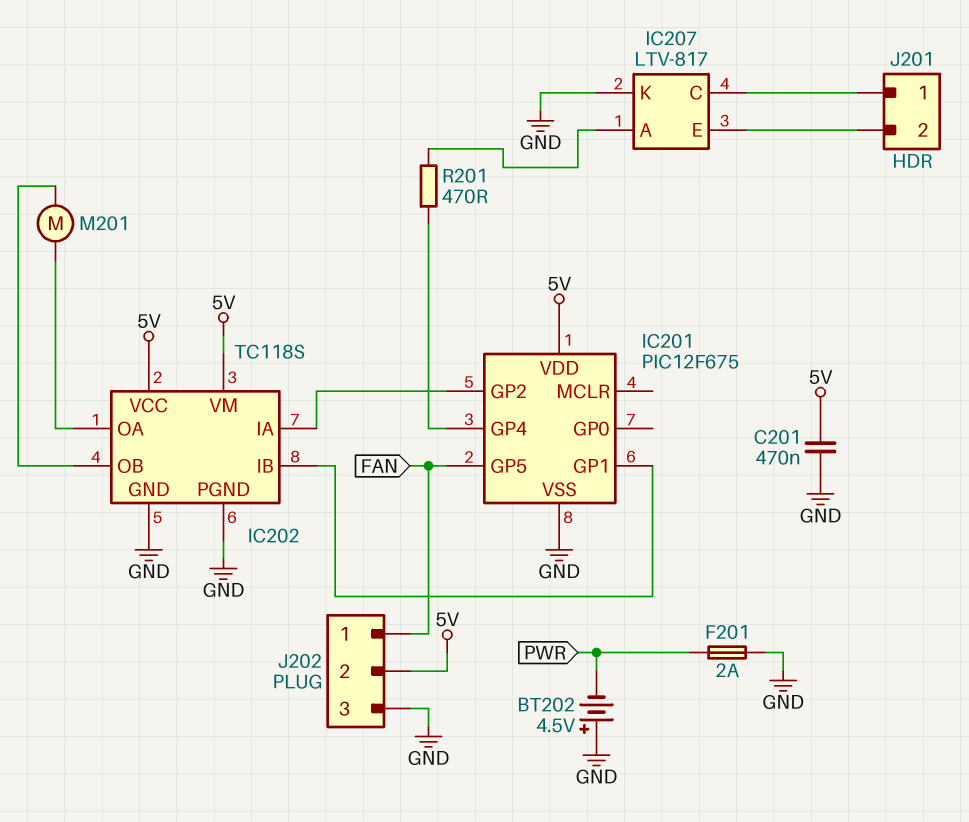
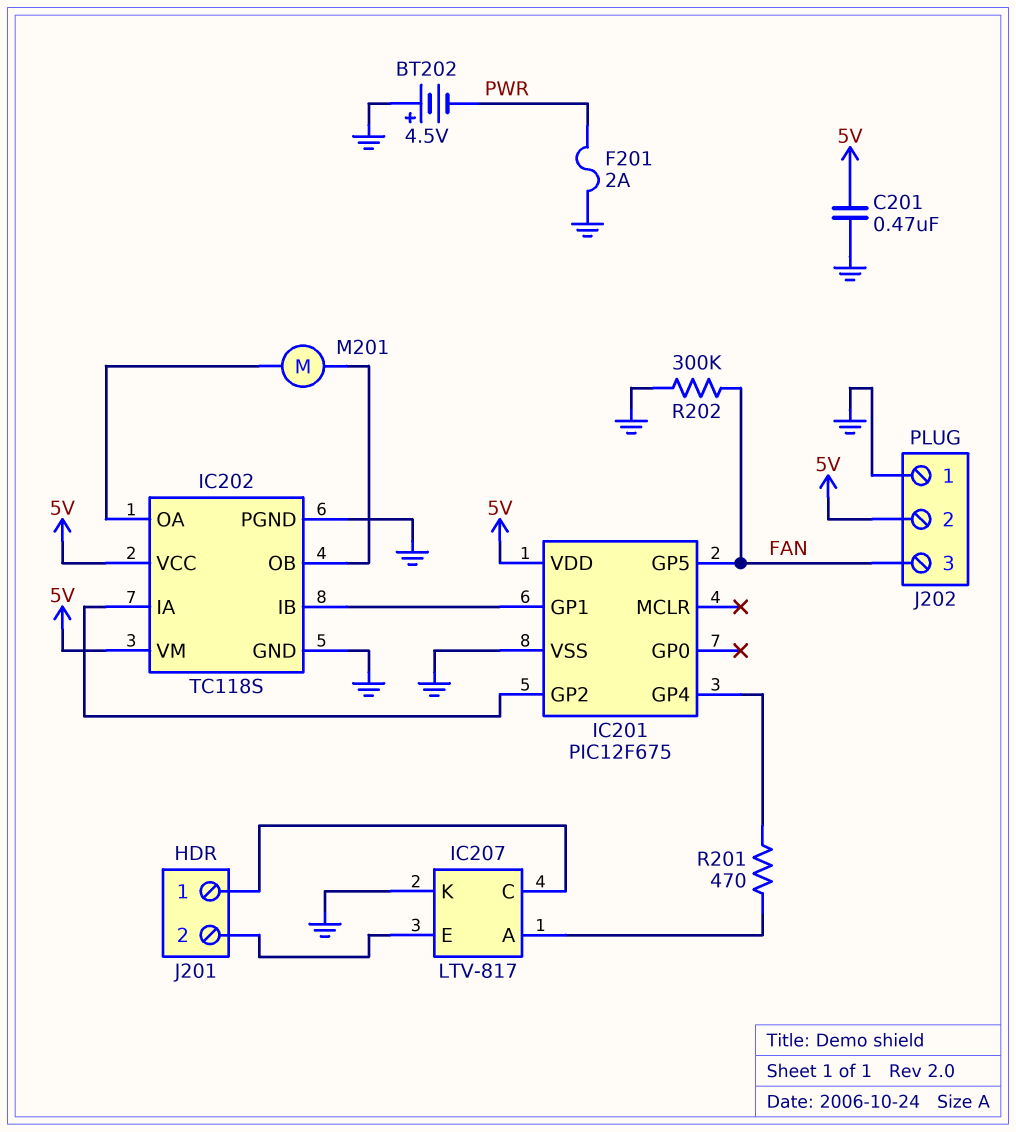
J202 pin 1: FAN -> GND
J202 pin 3: GND -> FAN
R202: none -> 300k (FAN, GND)

